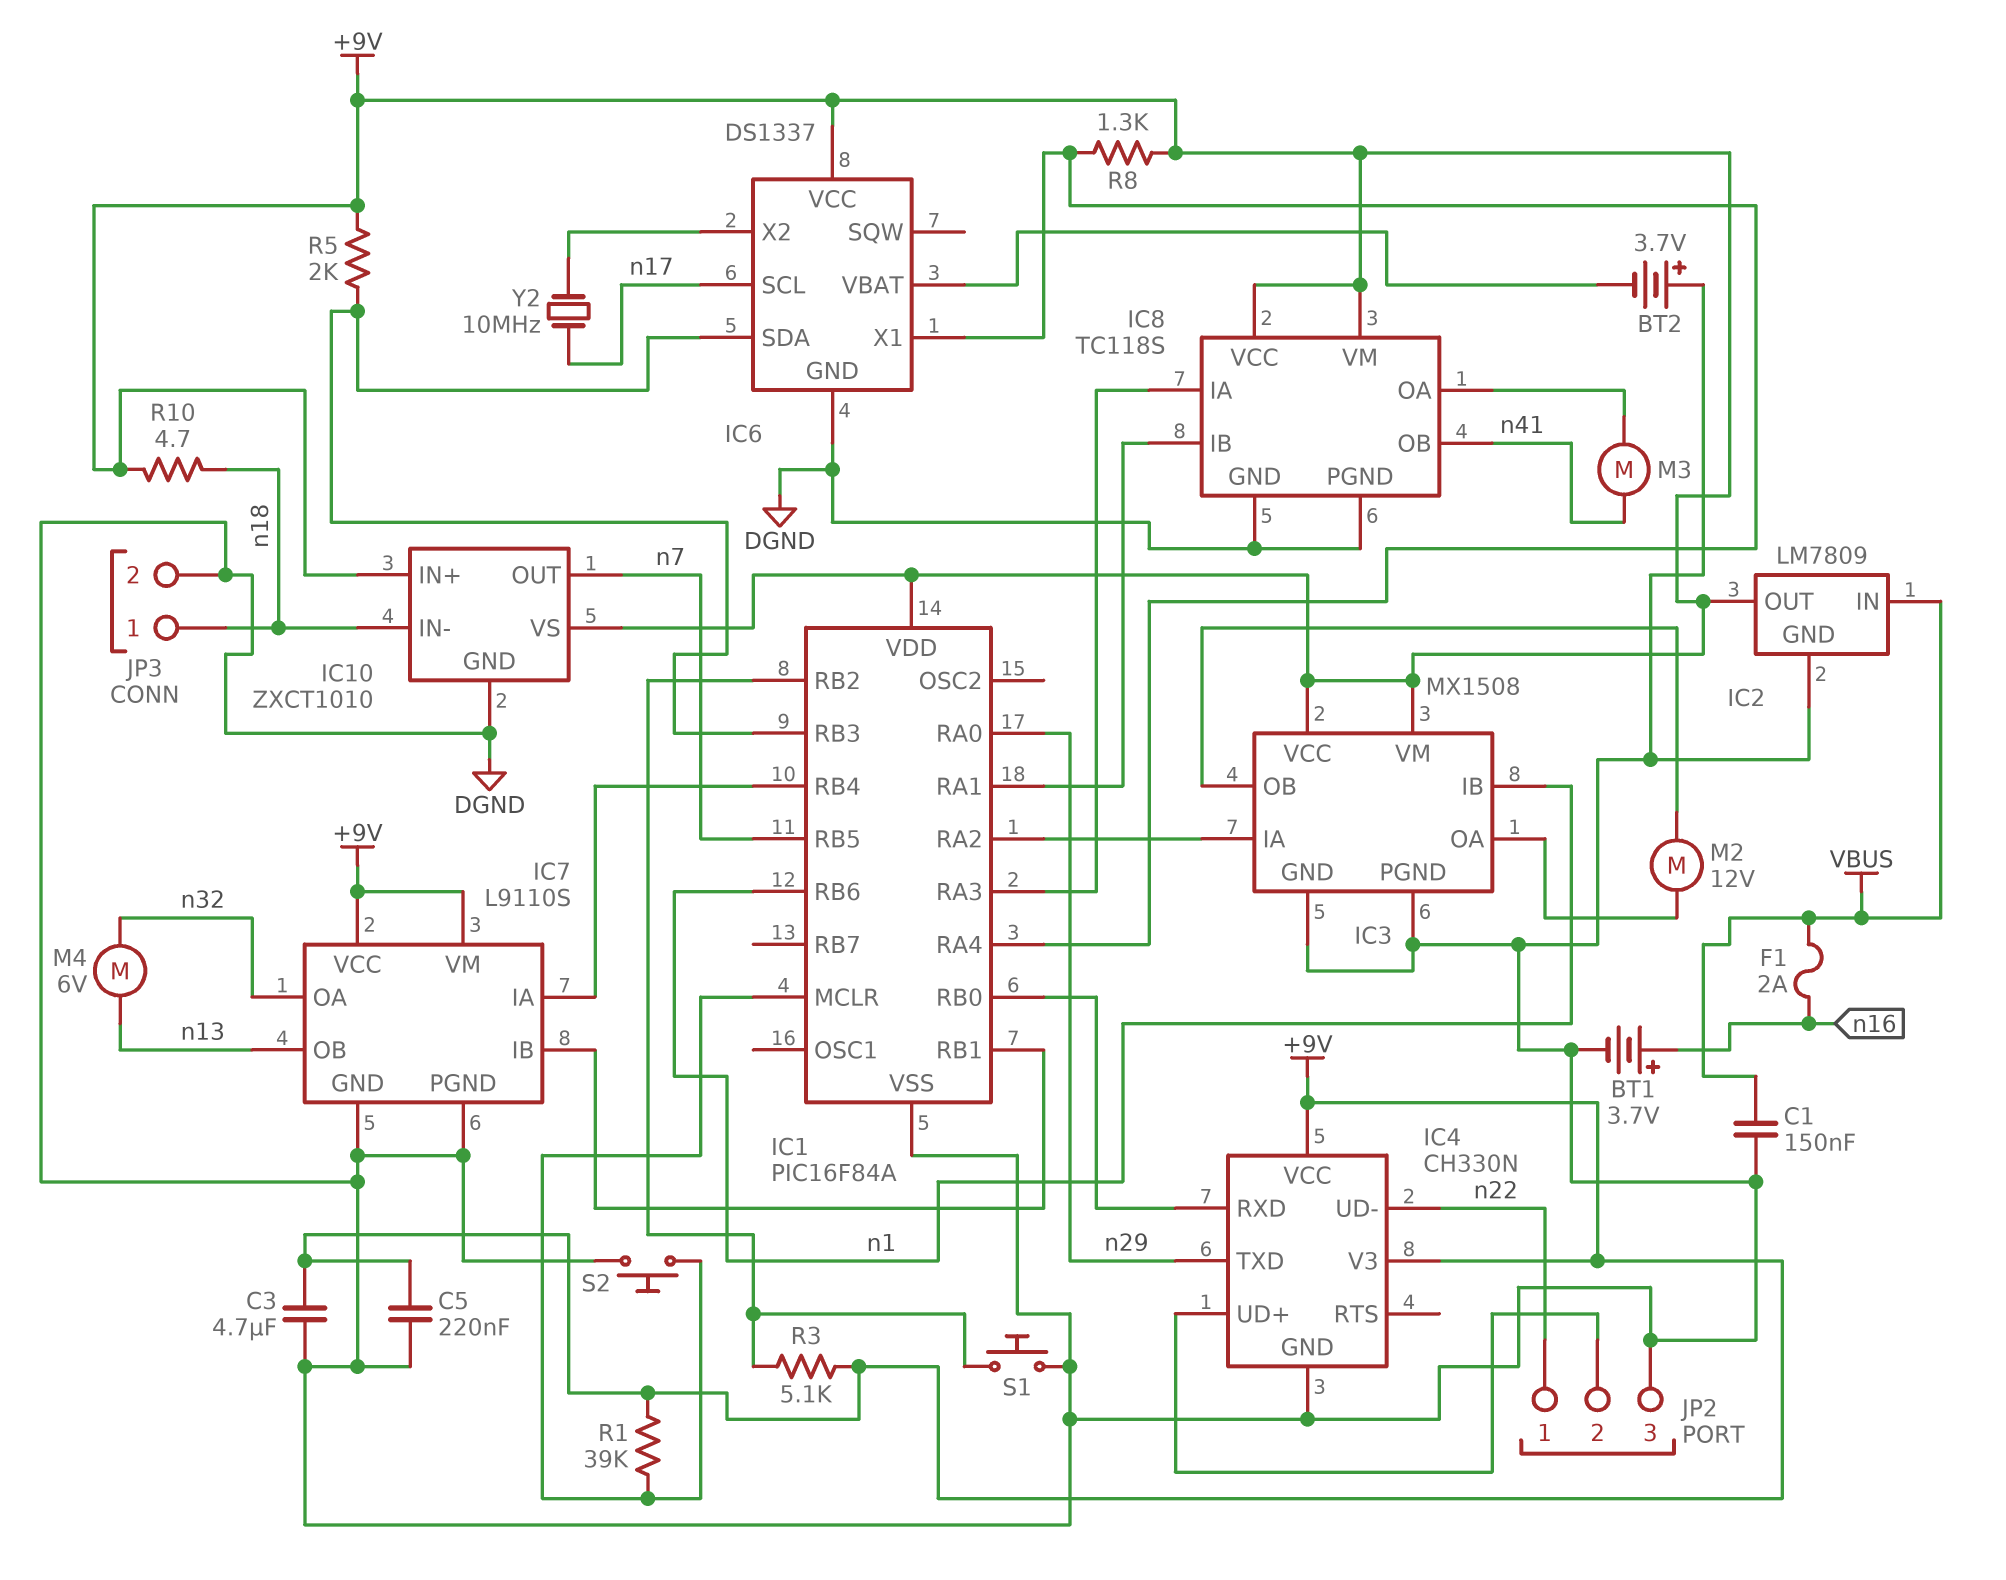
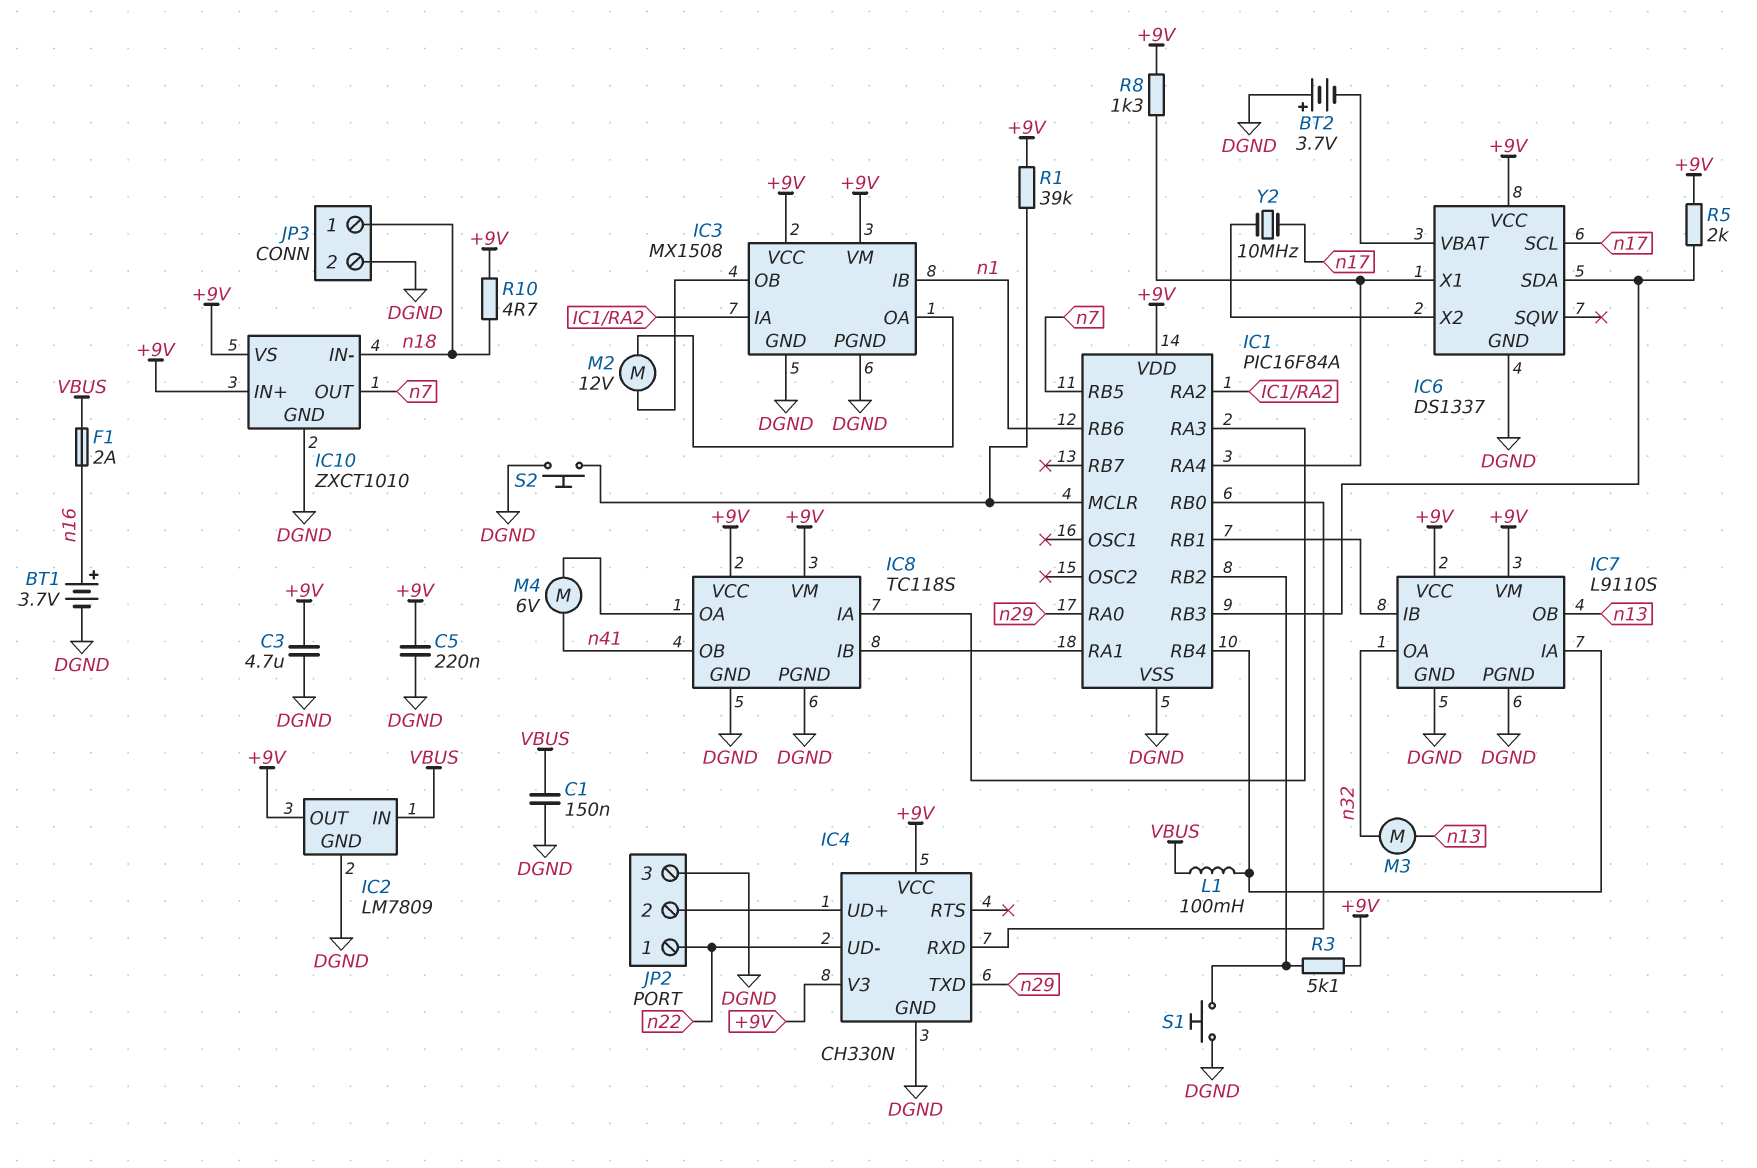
L1: none -> 100mH (IC1/RB4, VBUS)
M3: motor (IC8/OA, n41) -> motor (n13, n32)
M4: motor 6V (n13, n32) -> motor 6V (IC8/OA, n41)

